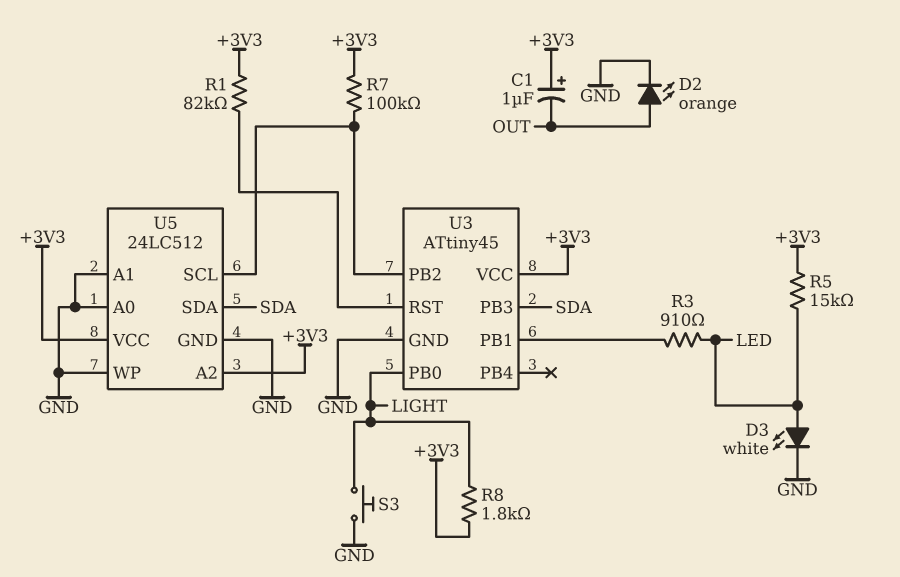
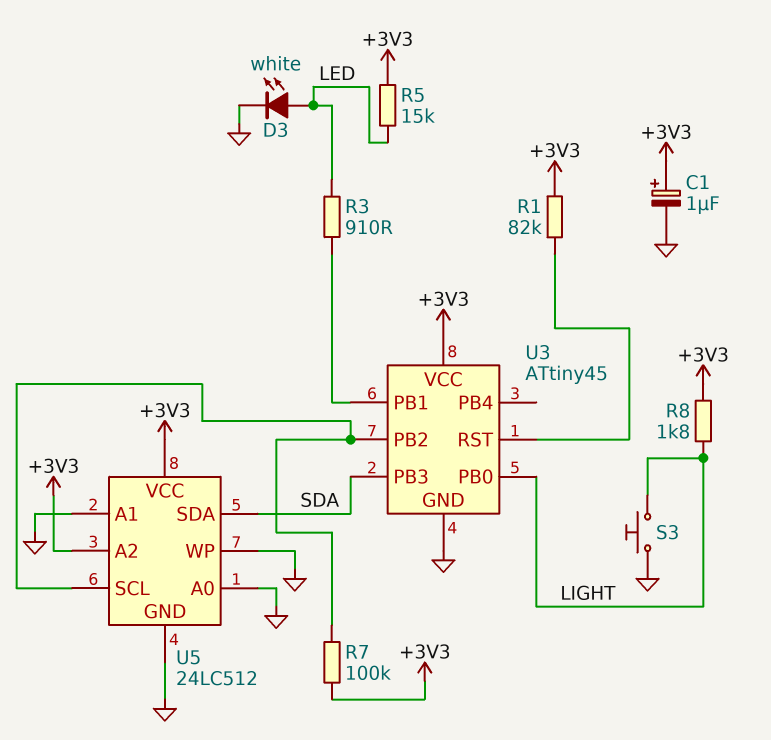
C1: 1uF (plus +3V3, minus OUT) -> 1uF (plus +3V3, minus GND)
D2: LED orange (A OUT, K GND) -> none

